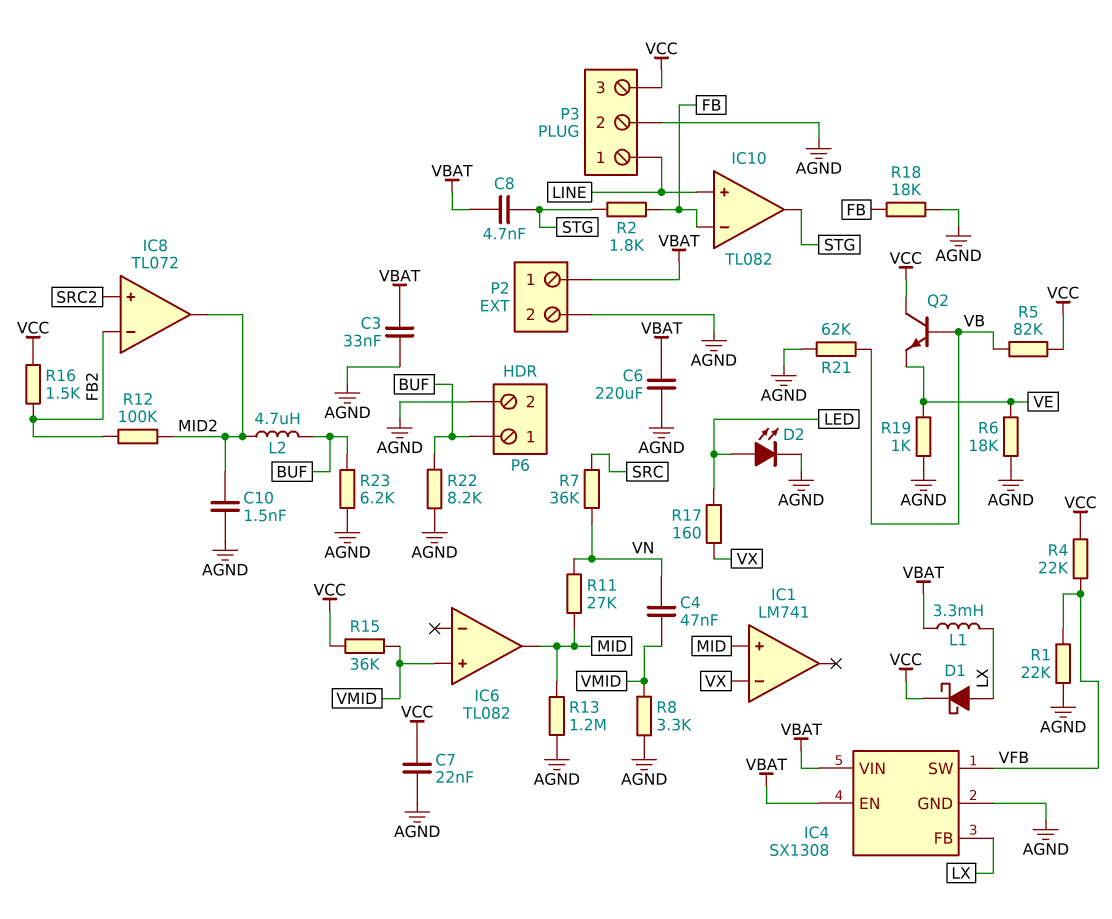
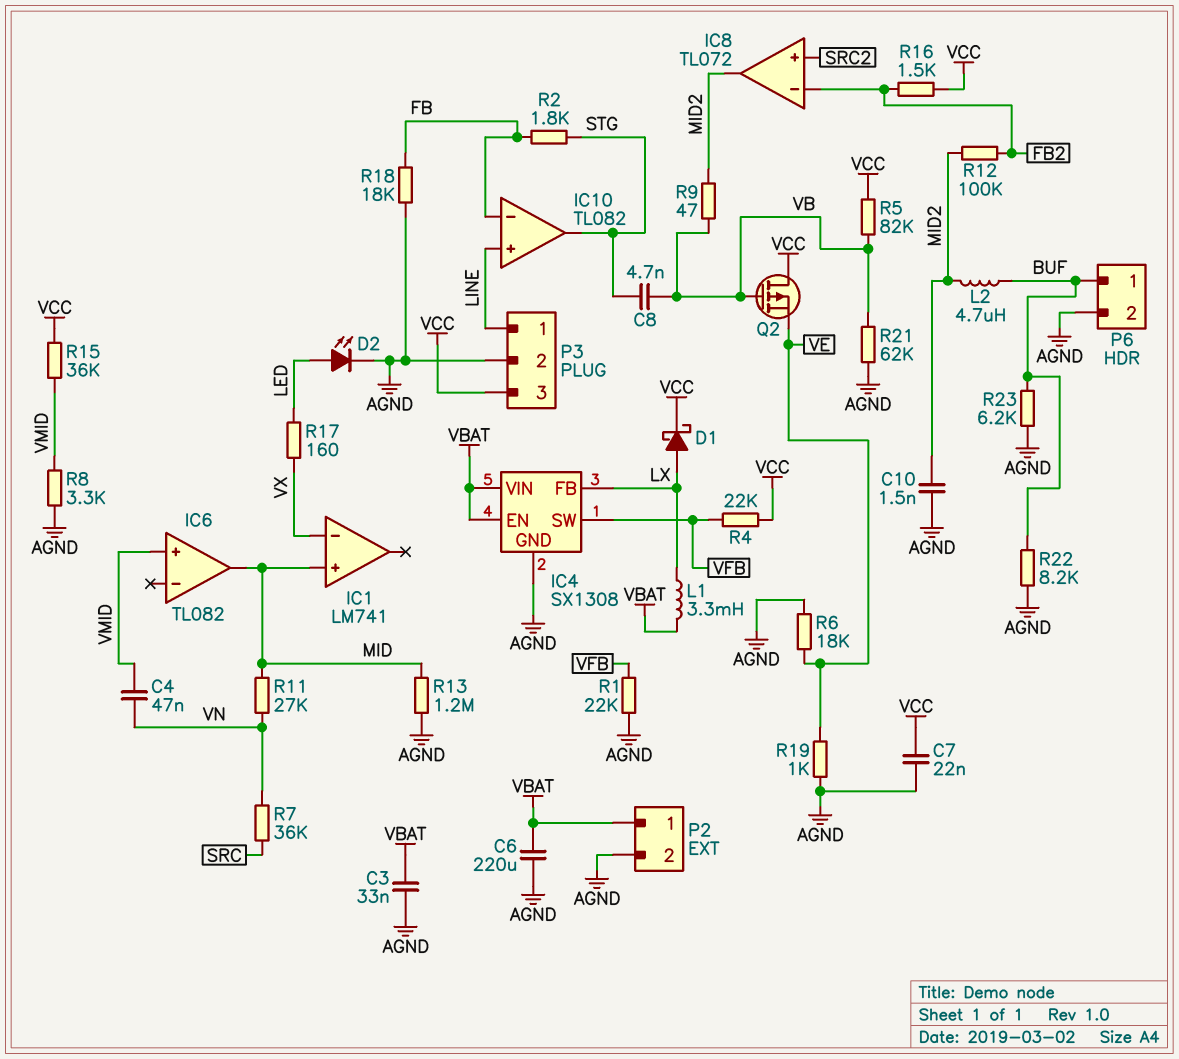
C8: 4.7nF (STG, VBAT) -> 4.7nF (STG, VB)
Q2: NPN (B VB, C VCC, E VE) -> PMOS (G VB, D VCC, S VE)
R9: none -> 47 (MID2, VB)

